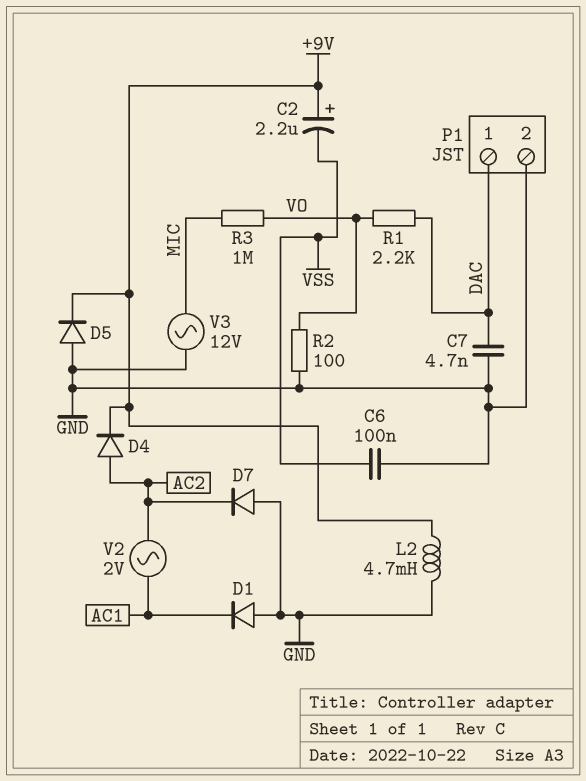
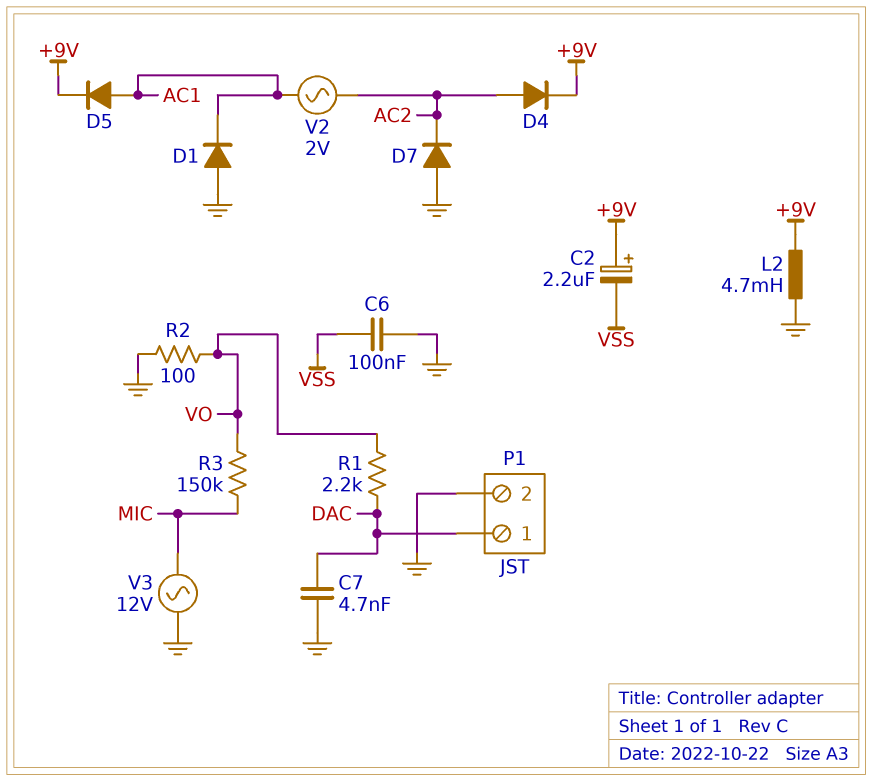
D5: diode (A GND, K +9V) -> diode (A AC1, K +9V)
R3: 1M (MIC, VO) -> 150k (MIC, VO)

